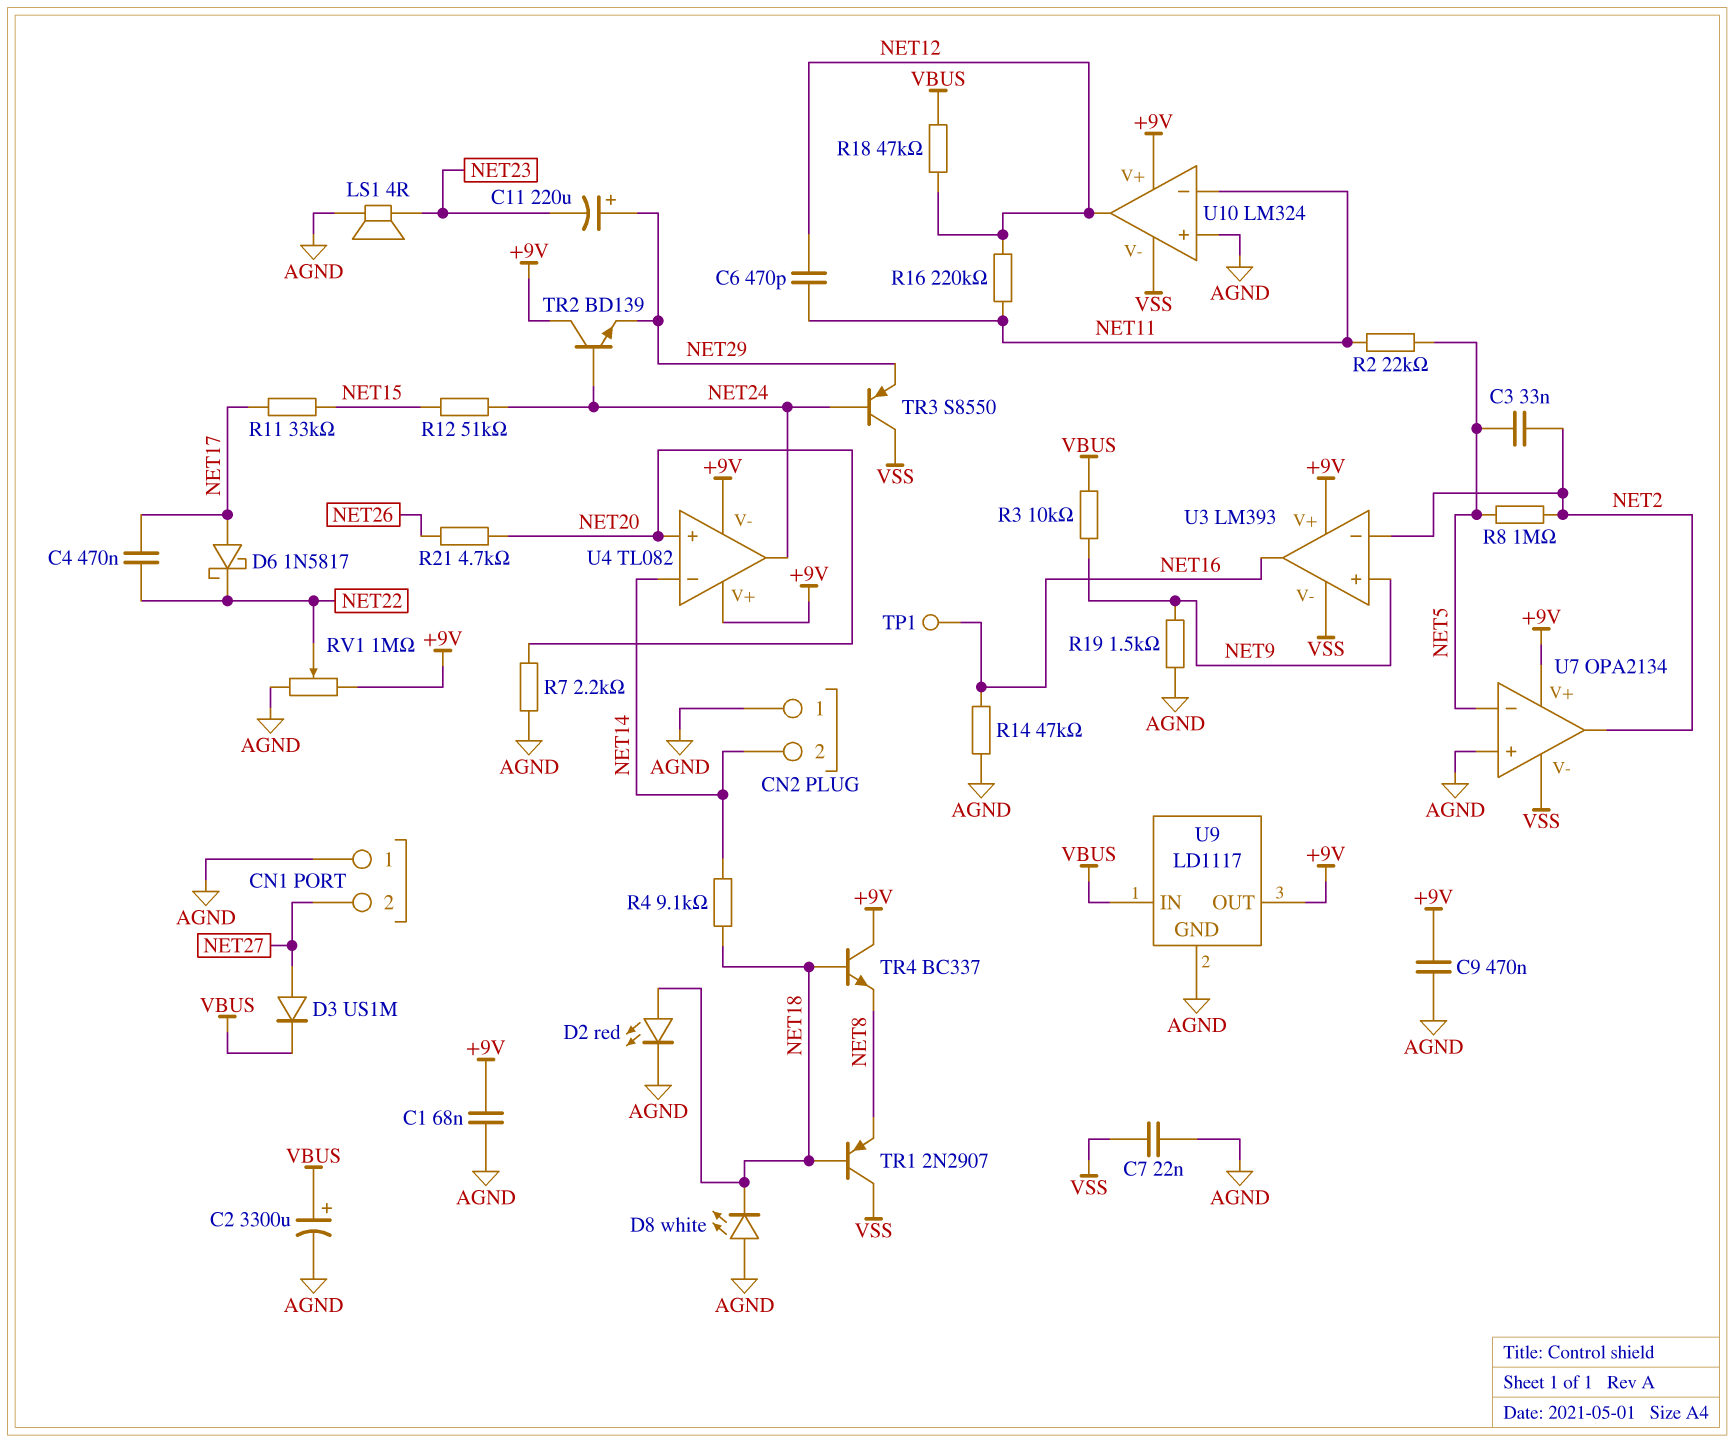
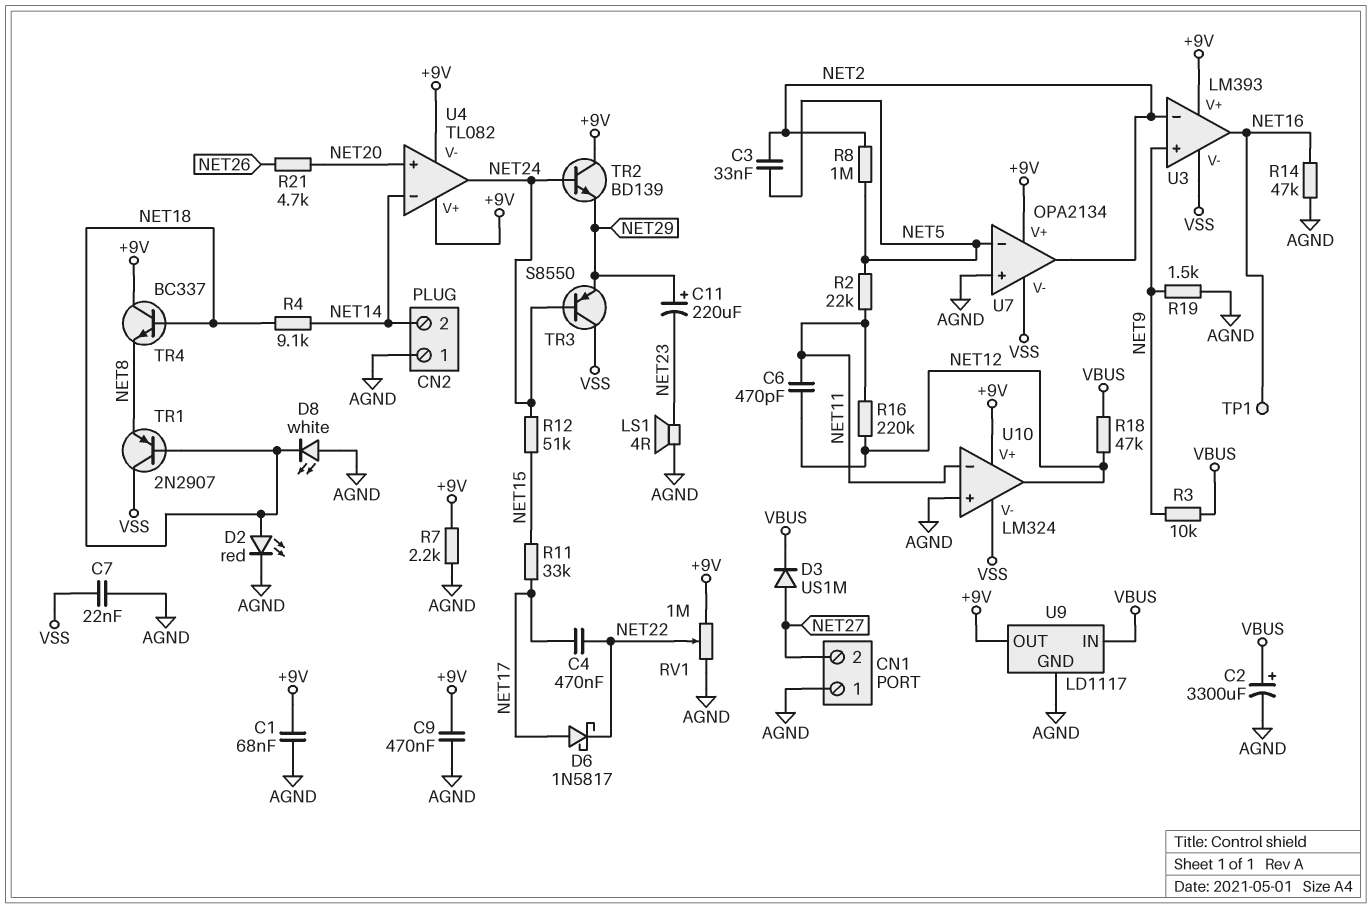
R7: 2.2k (AGND, NET20) -> 2.2k (+9V, AGND)

